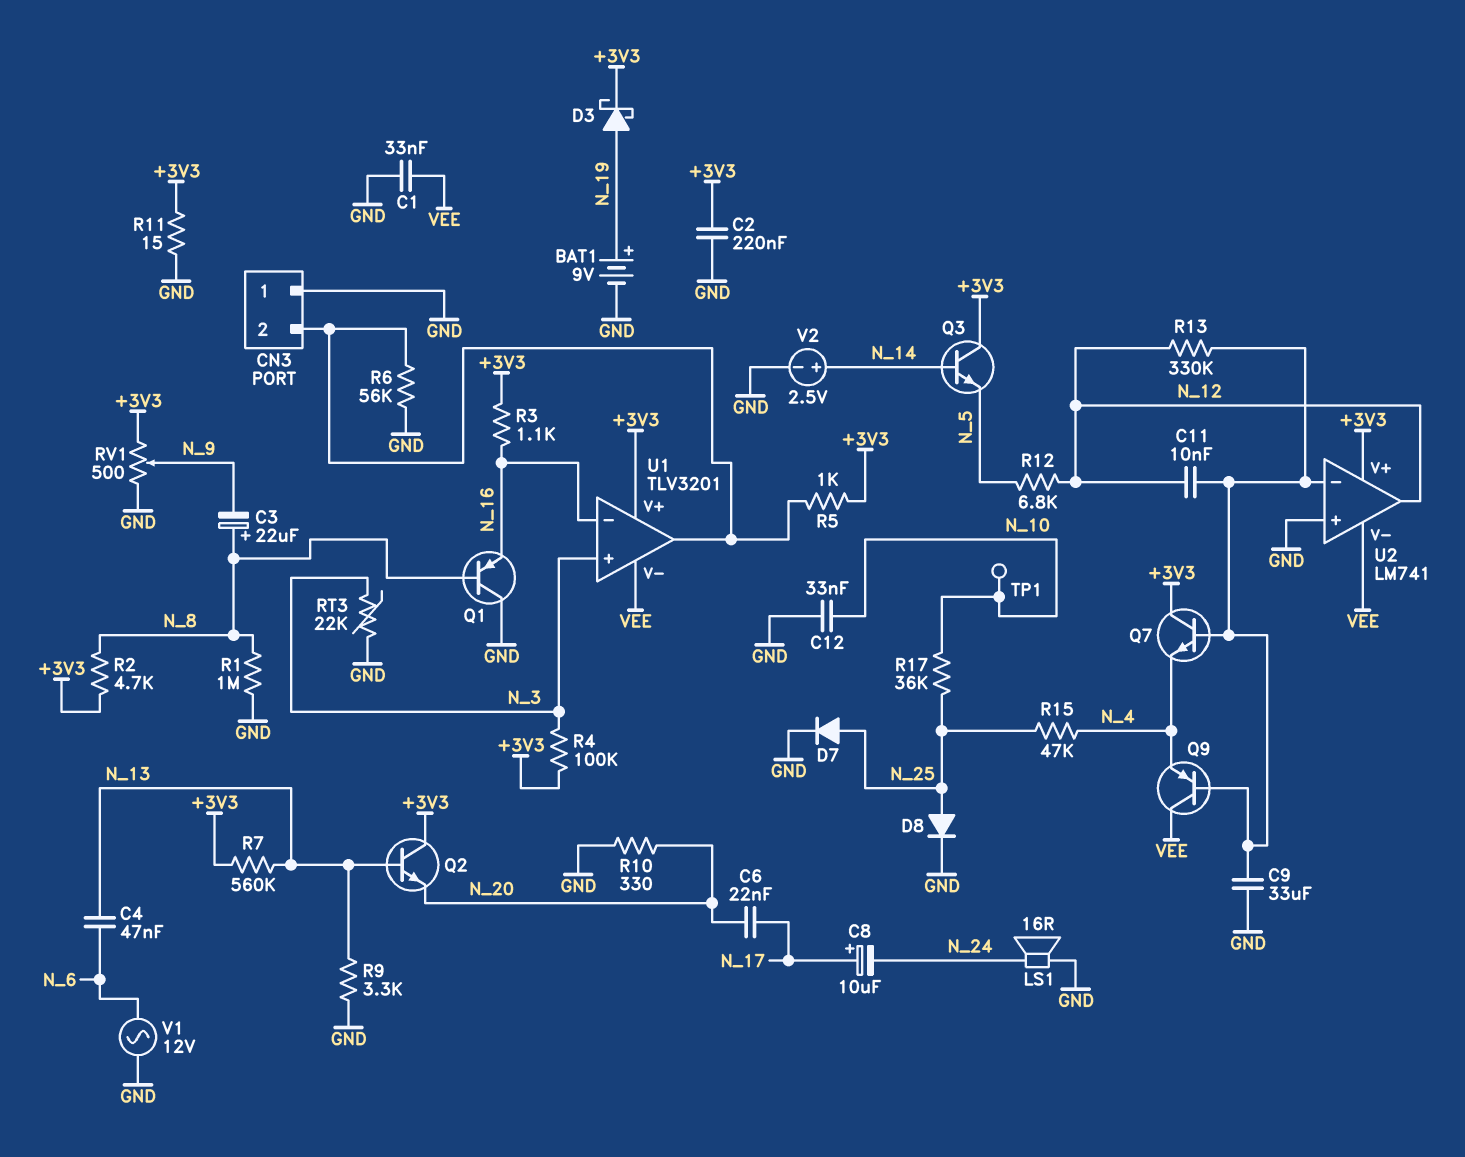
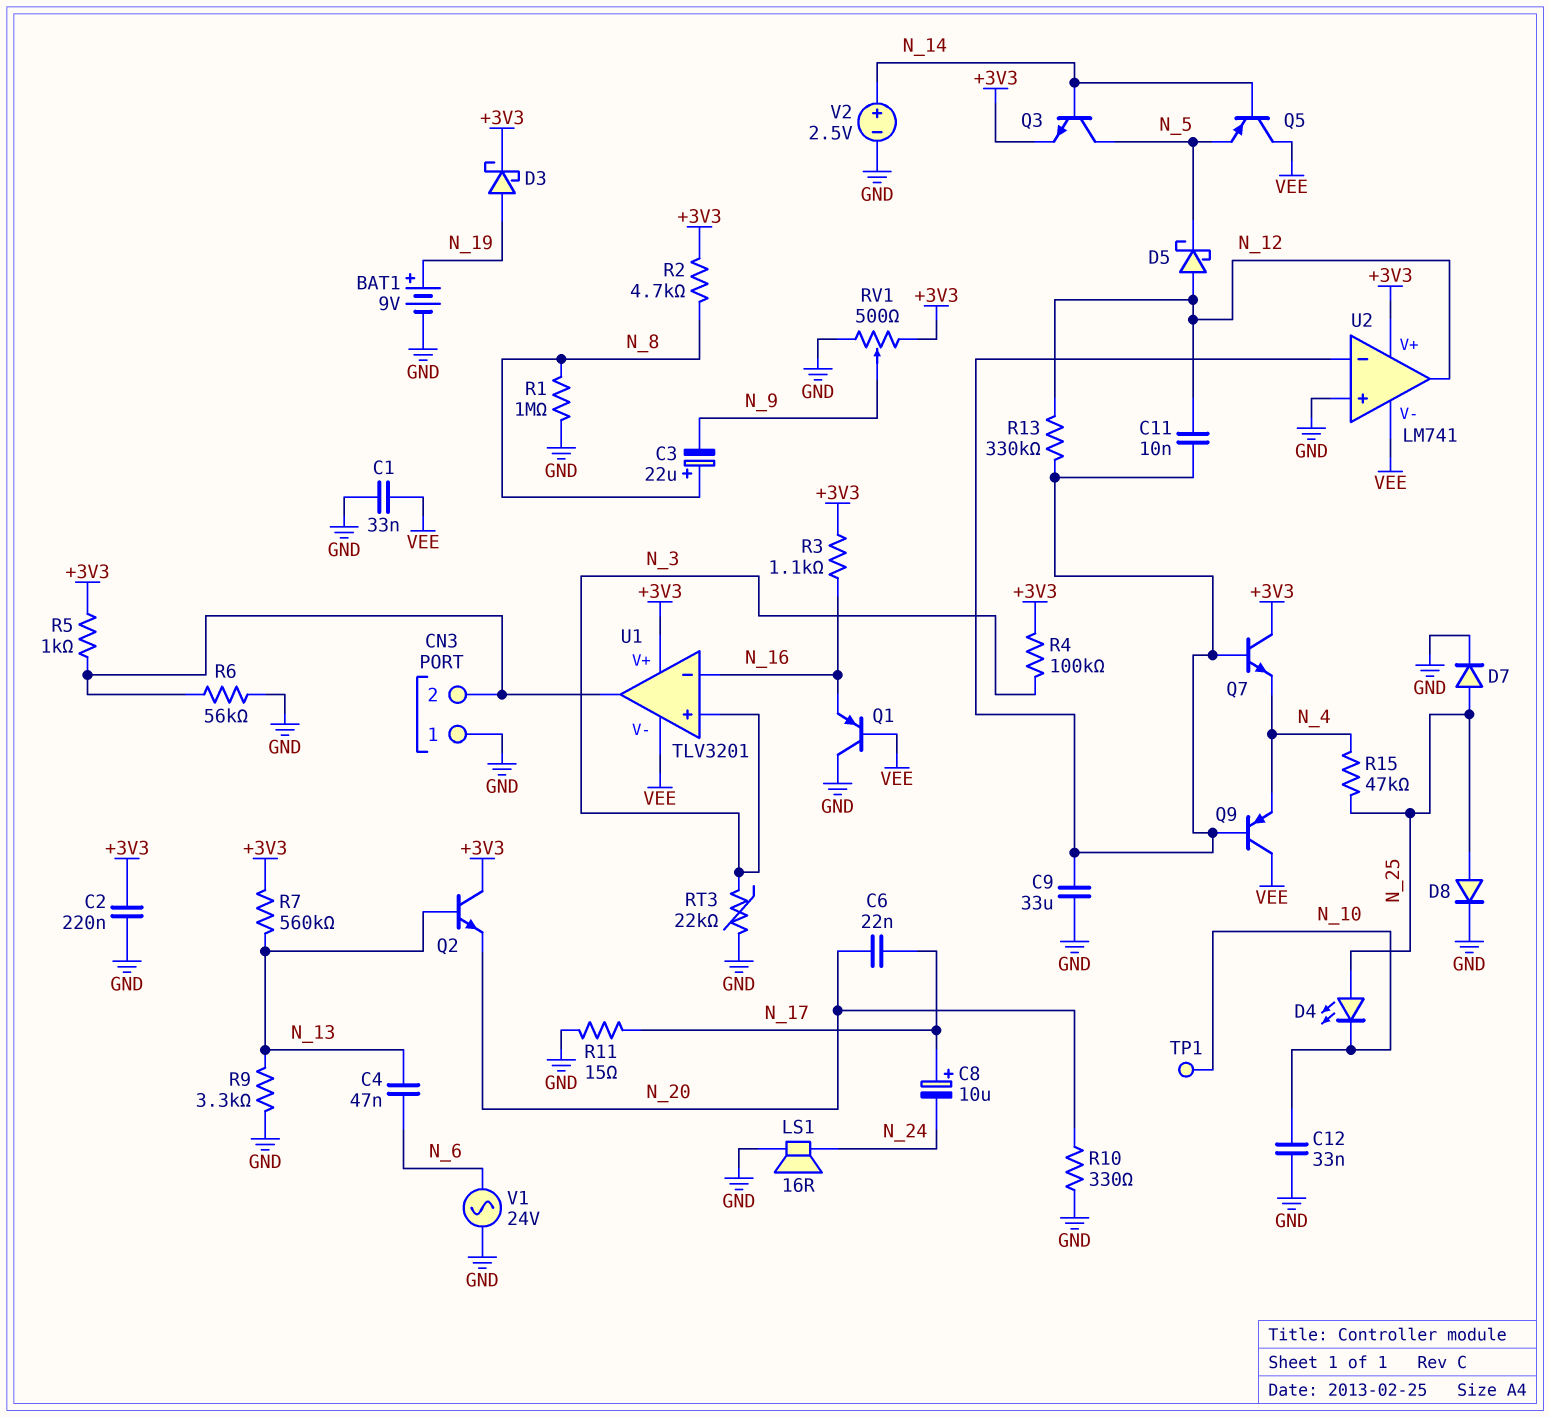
D4: none -> LED (A N_25, K N_10)
D5: none -> schottky (A N_12, K N_5)
Q1: PNP (B N_8, C GND, E N_16) -> PNP (B VEE, C GND, E N_16)
Q3: NPN (B N_14, C +3V3, E N_5) -> NPN (B N_14, C N_5, E +3V3)
Q5: none -> PNP (B N_14, C VEE, E N_5)
R11: 15 (+3V3, GND) -> 15 (GND, N_17)
R12: 6.8k (N_5, N_12) -> none
R17: 36k (N_10, N_25) -> none
V1: AC 12V (GND, N_6) -> AC 24V (GND, N_6)

